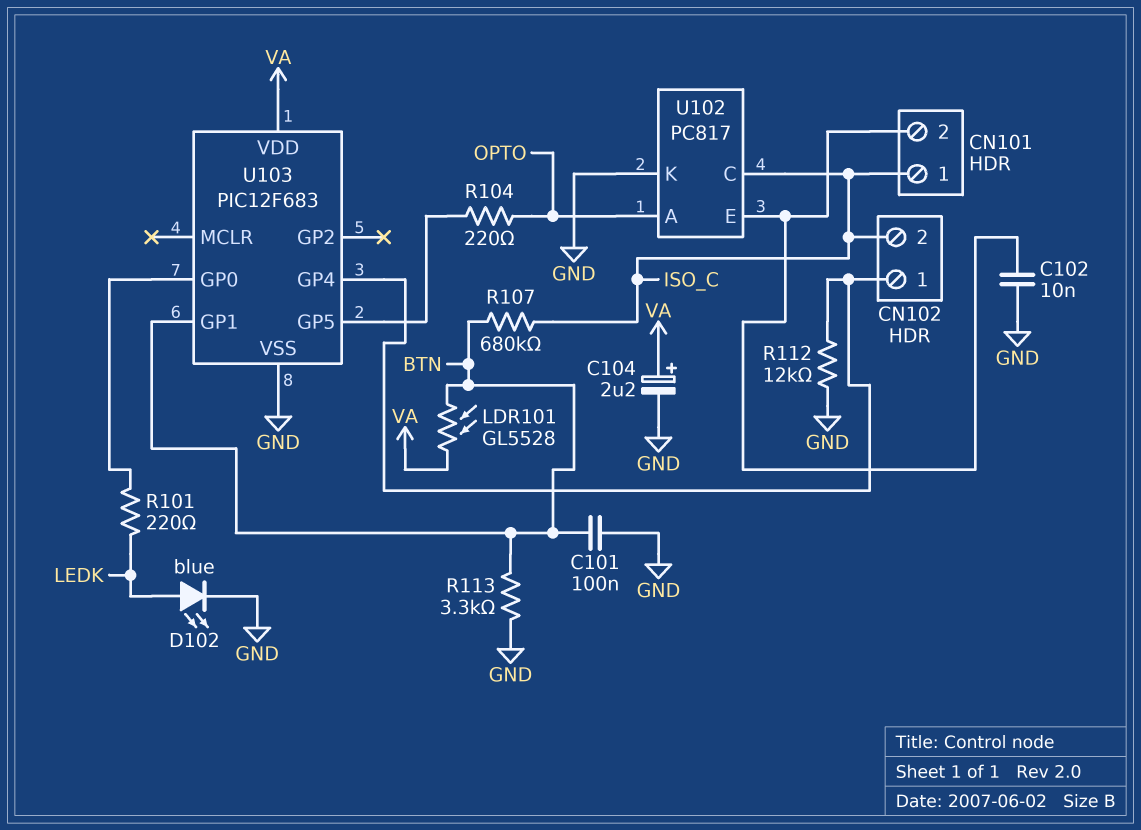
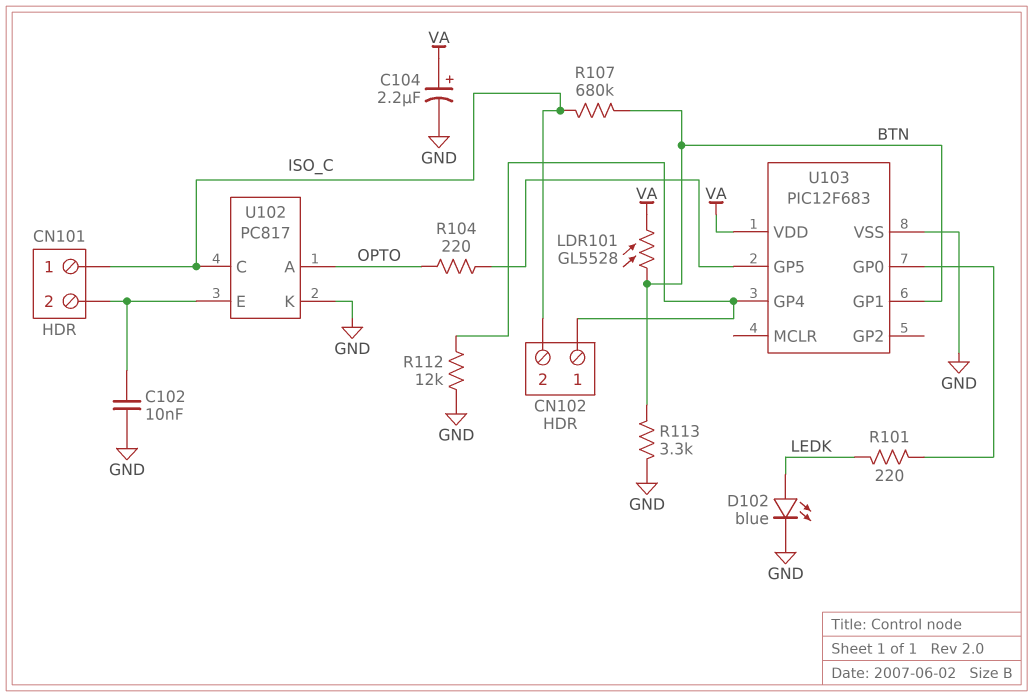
C101: 100nF (BTN, GND) -> none

